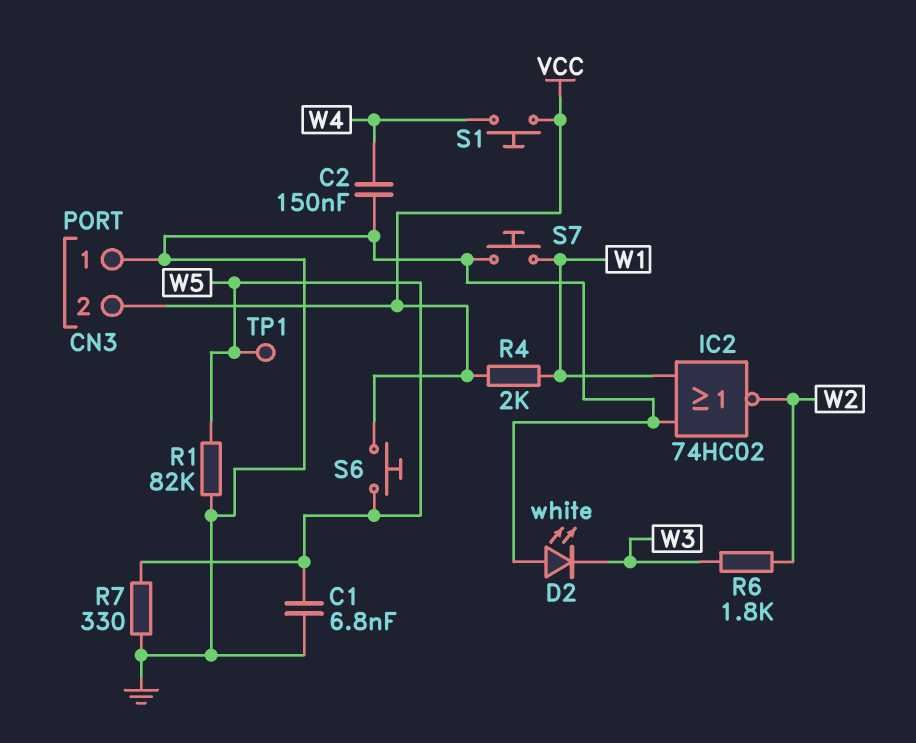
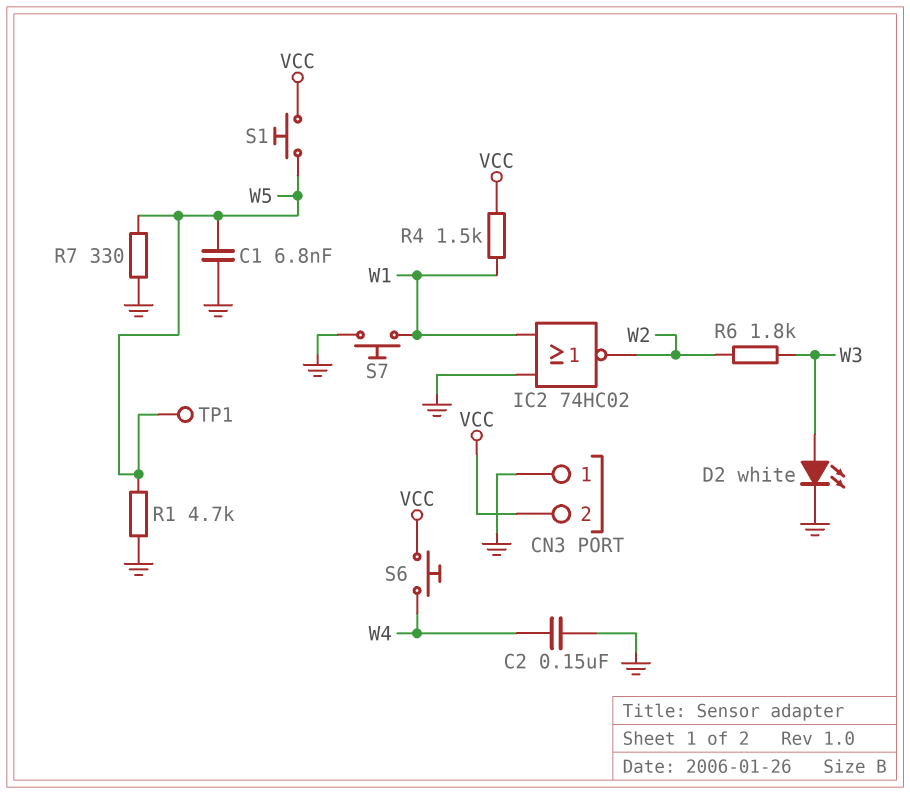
D2: LED white (A GND, K W3) -> LED white (A W3, K GND)
R1: 82k (GND, W5) -> 4.7k (GND, W5)
R4: 2k (VCC, W1) -> 1.5k (VCC, W1)
S1: button (VCC, W4) -> button (VCC, W5)
S6: button (VCC, W5) -> button (VCC, W4)

